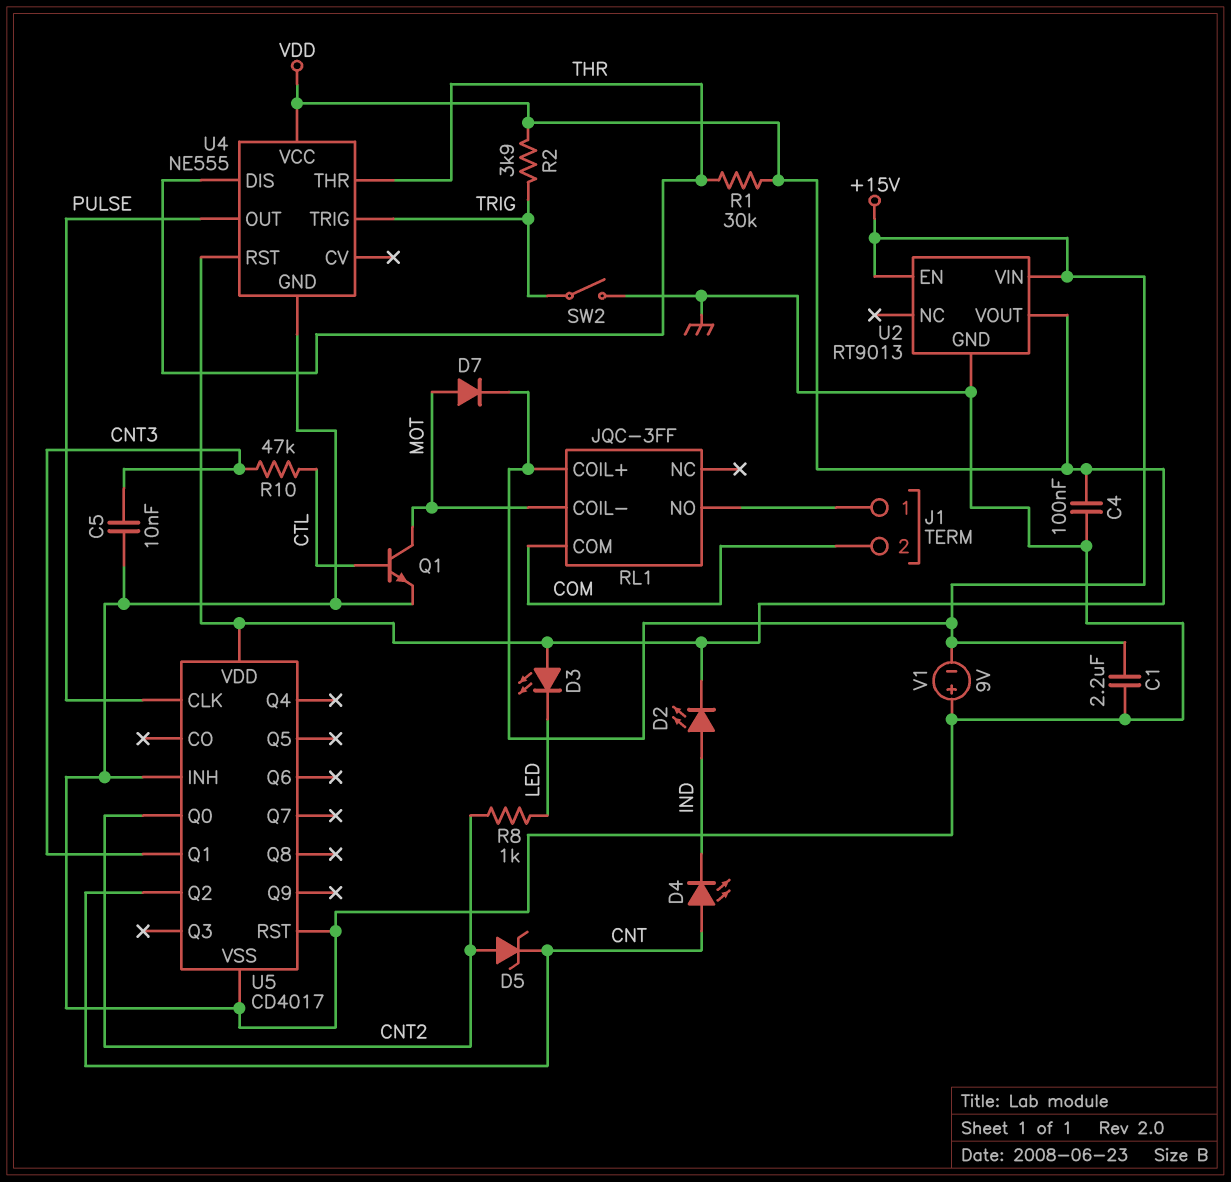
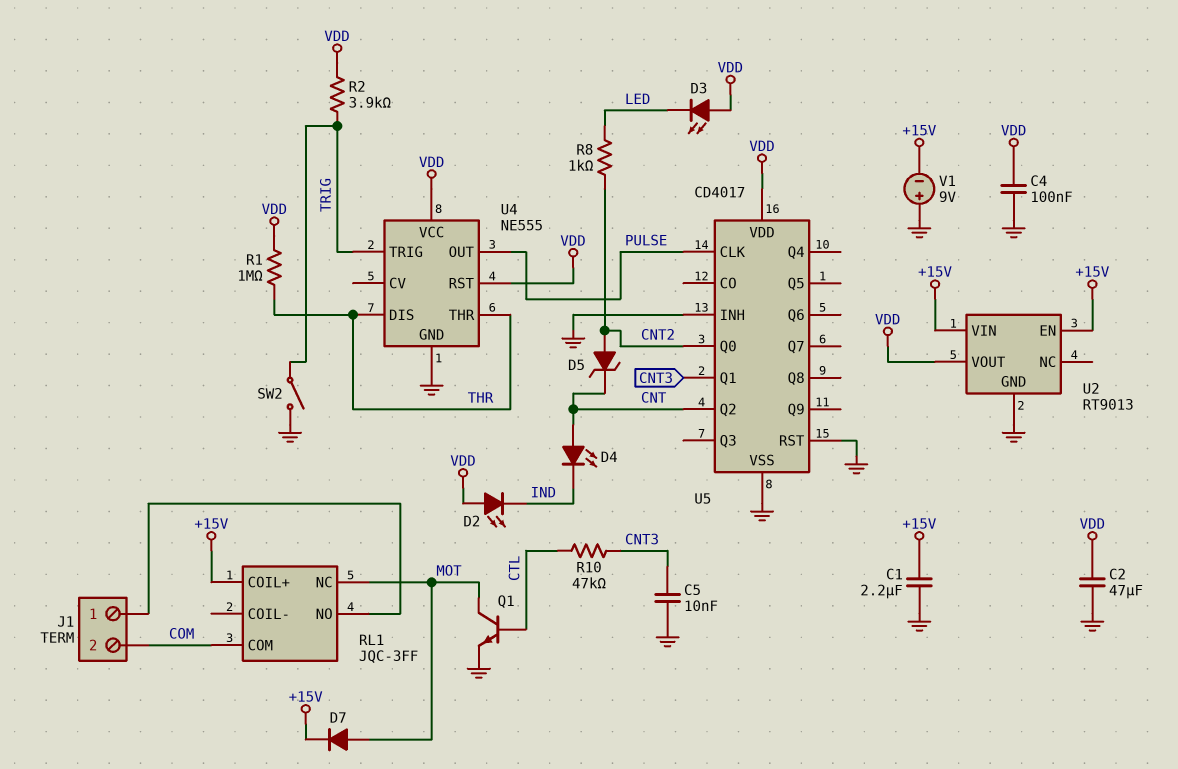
C2: none -> 47uF (GND, VDD)
D2: LED (A IND, K VDD) -> LED (A VDD, K IND)
R1: 30k (THR, VDD) -> 1M (THR, VDD)
RL1 pin COIL-: MOT -> none
RL1 pin NC: none -> MOT

